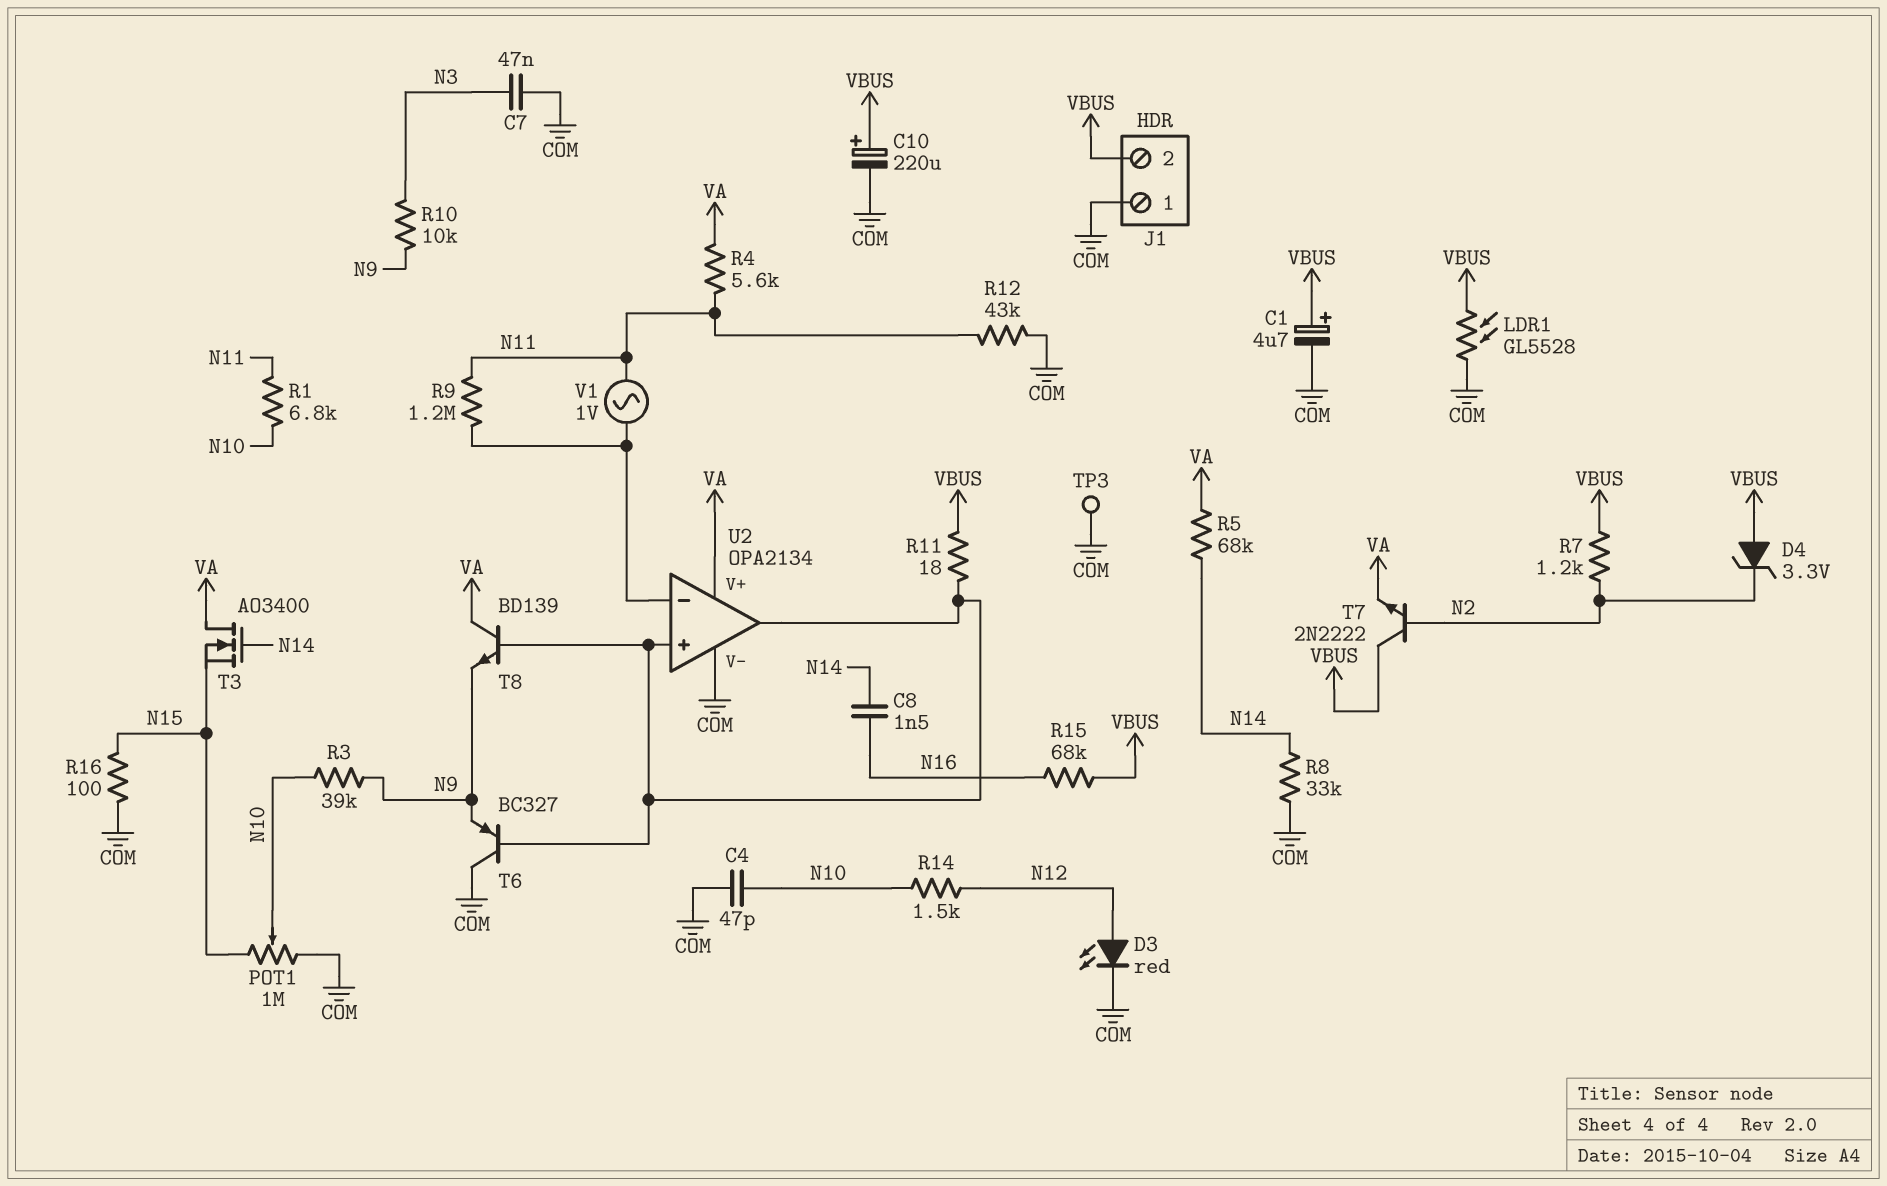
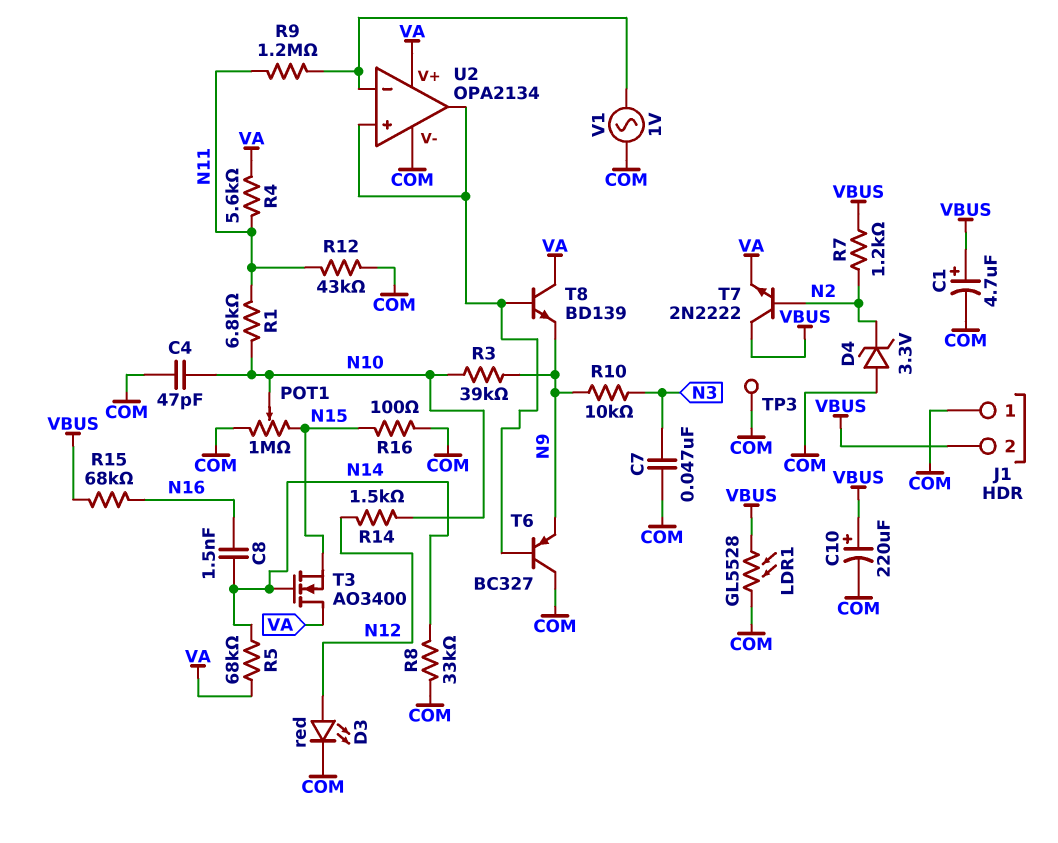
D4: zener 3.3V (A VBUS, K N2) -> zener 3.3V (A COM, K N2)
R11: 18 (U2/in+, VBUS) -> none
V1: AC 1V (N11, U2/in-) -> AC 1V (COM, U2/in-)

